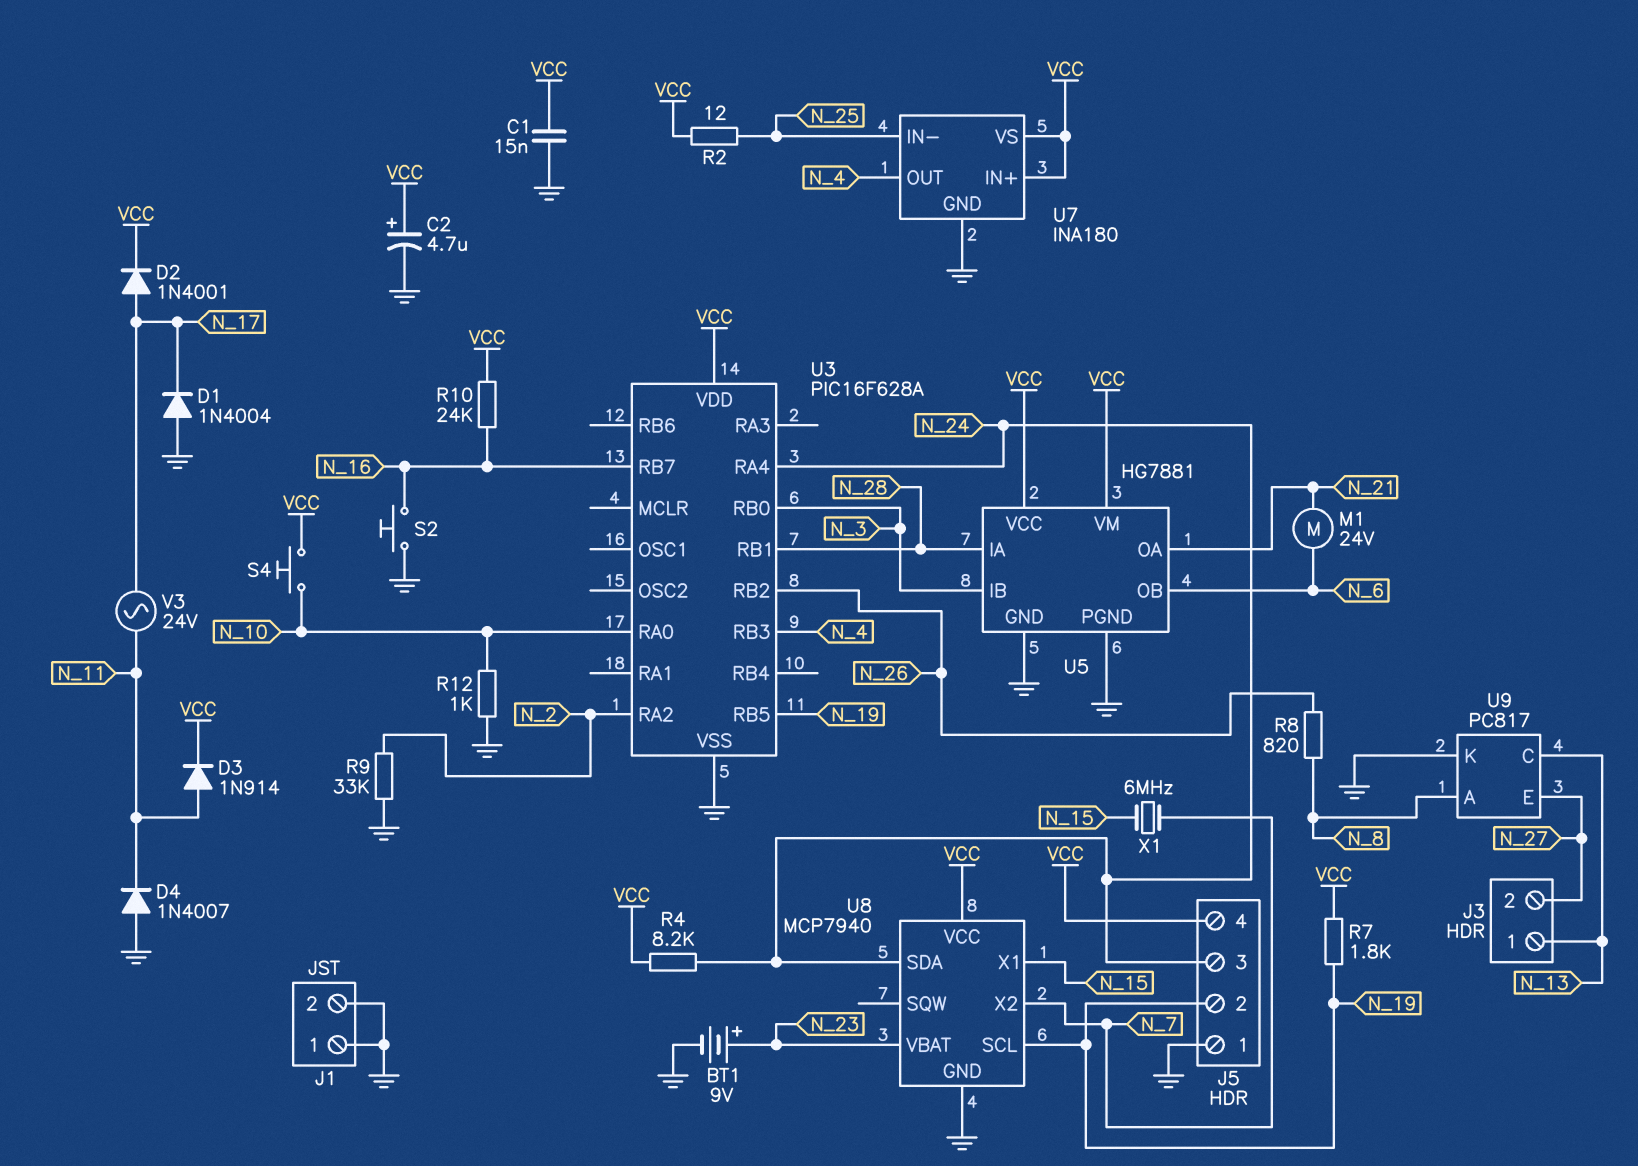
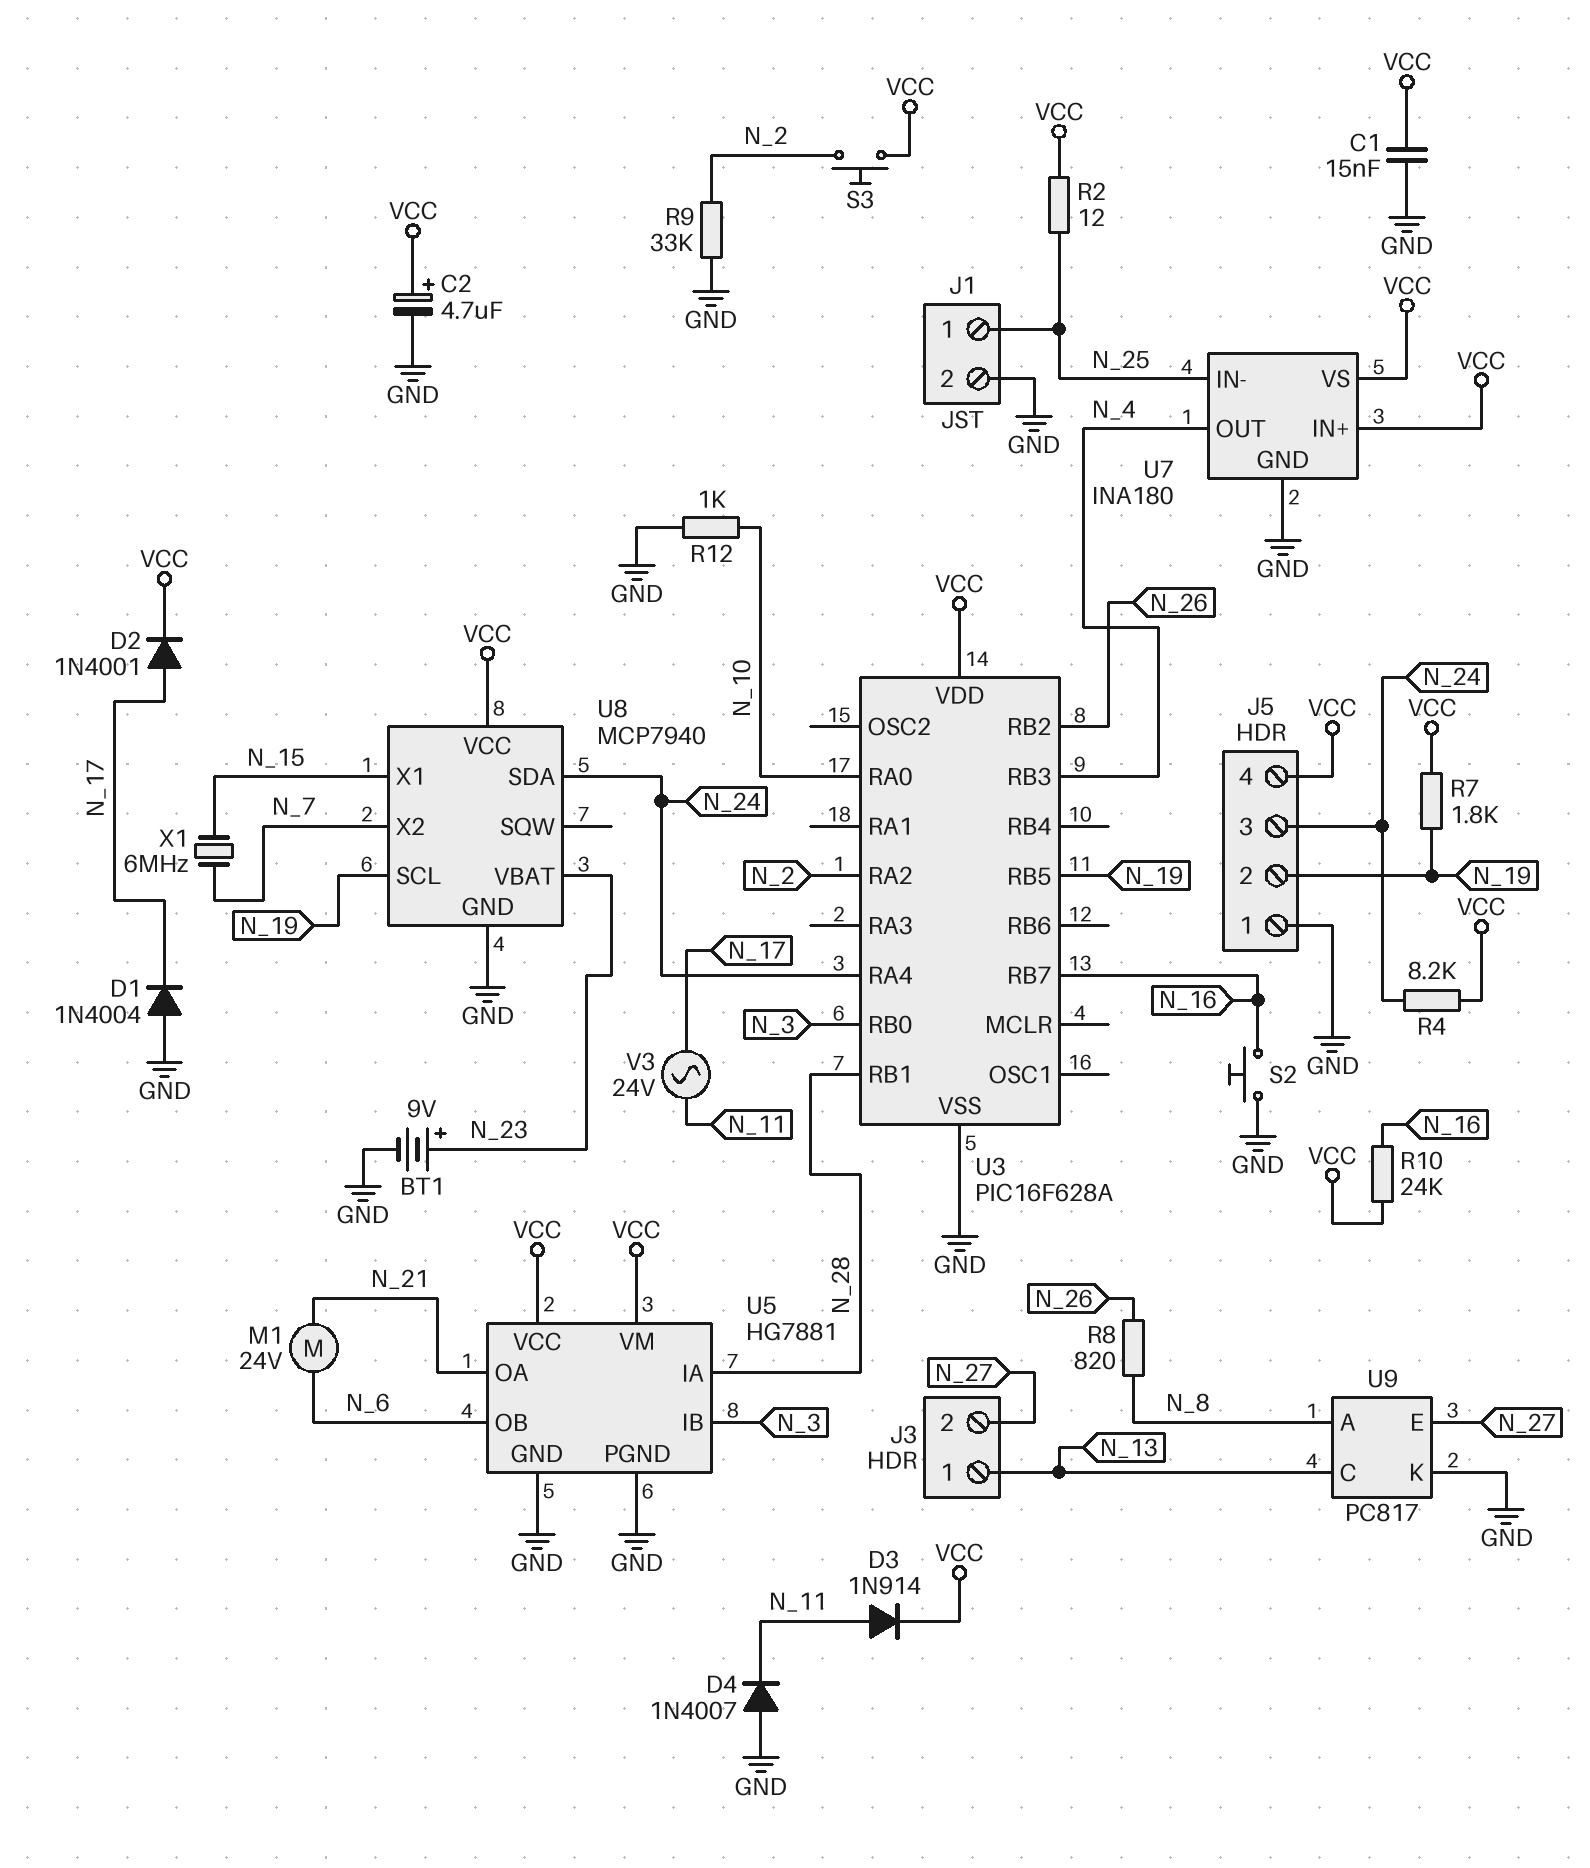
J1 pin 1: GND -> N_25
S3: none -> button (N_2, VCC)
S4: button (N_10, VCC) -> none

